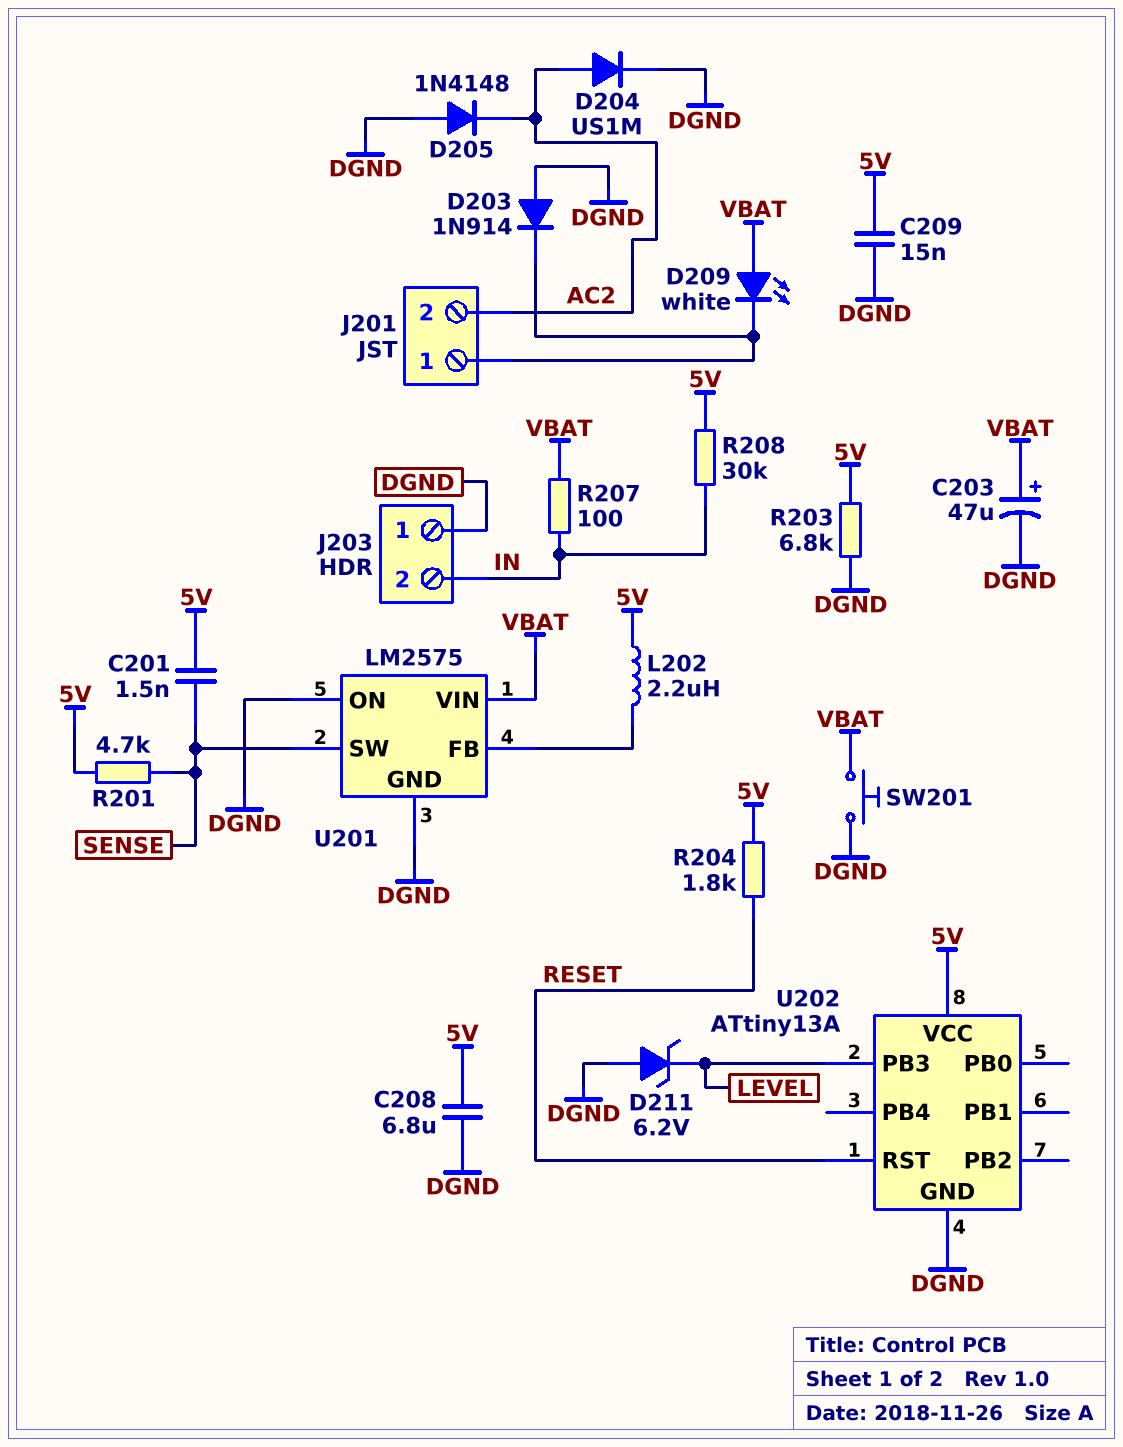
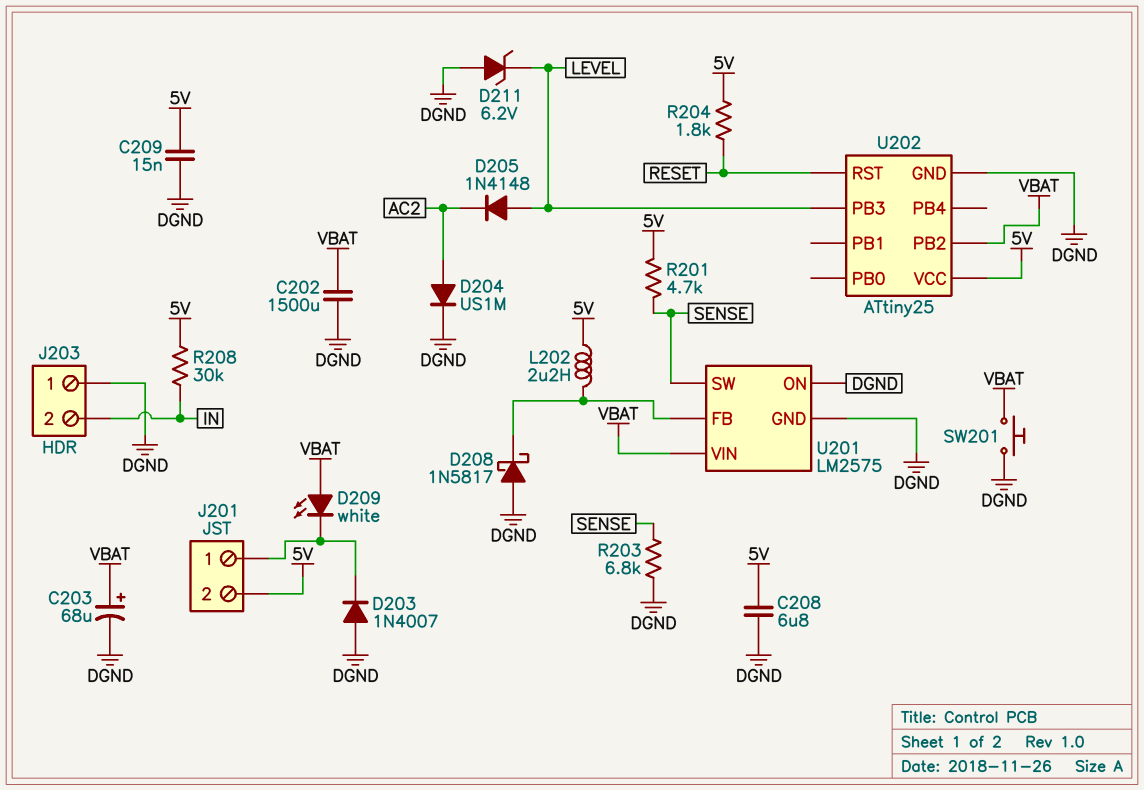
C201: 1.5nF (5V, SENSE) -> none
C202: none -> 1500uF (DGND, VBAT)
C203: 47uF (plus VBAT, minus DGND) -> 68uF (plus VBAT, minus DGND)
D203: diode 1N914 (A DGND, K J201/1) -> diode 1N4007 (A DGND, K J201/1)
D205: diode 1N4148 (A DGND, K AC2) -> diode 1N4148 (A LEVEL, K AC2)
D208: none -> schottky 1N5817 (A DGND, K U201/FB)
J201 pin 2: AC2 -> 5V
R203: 6.8k (5V, DGND) -> 6.8k (DGND, SENSE)
R207: 100 (IN, VBAT) -> none
U202: ATtiny13A -> ATtiny25
U202 pin PB2: none -> VBAT

